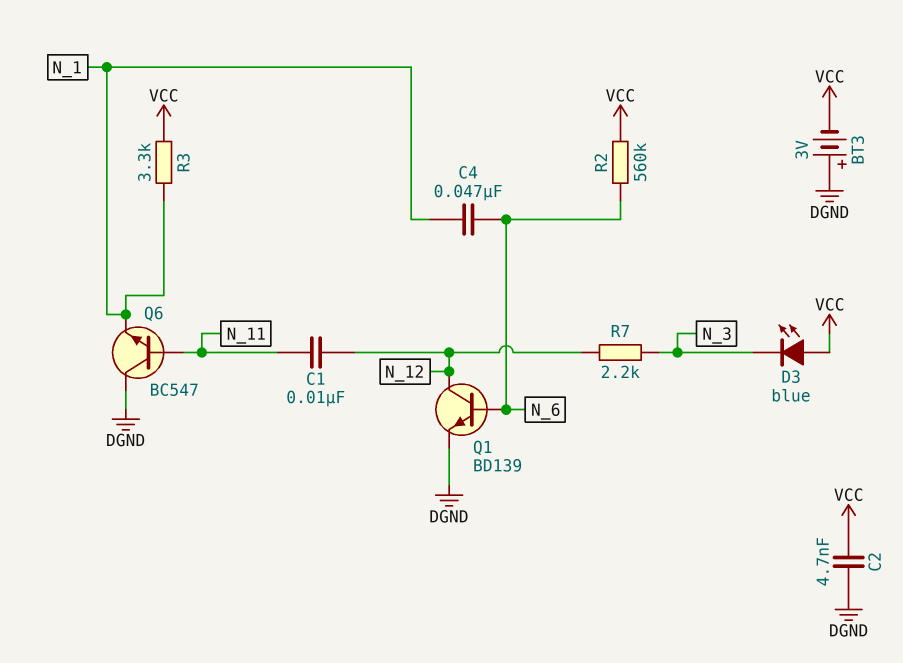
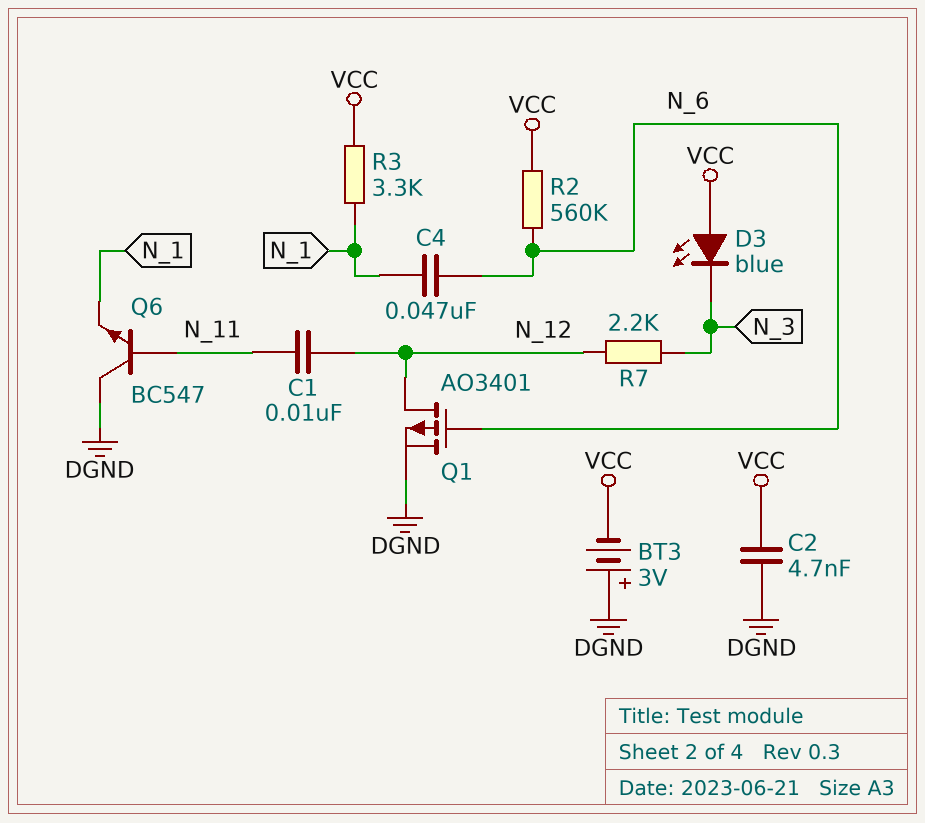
Q1: NPN BD139 (B N_6, C N_12, E DGND) -> PMOS AO3401 (G N_6, D N_12, S DGND)

